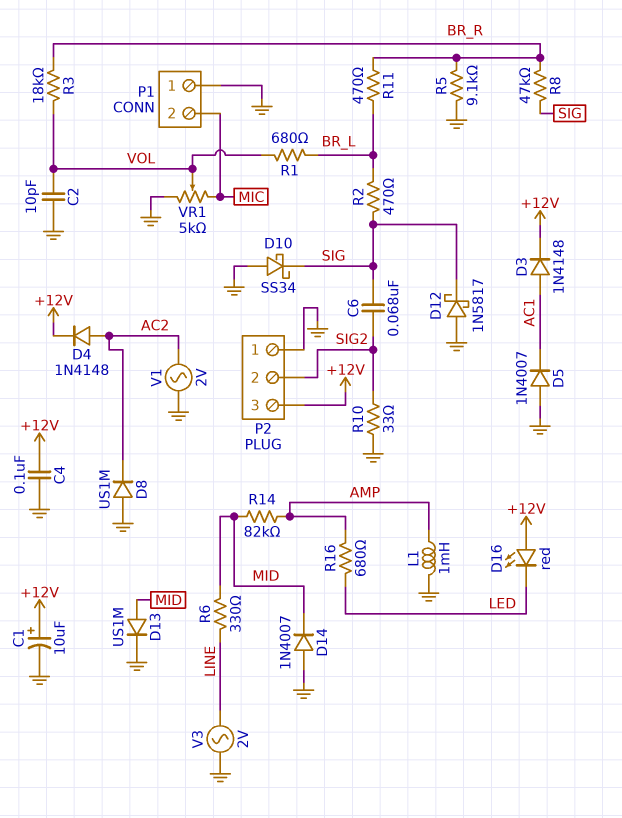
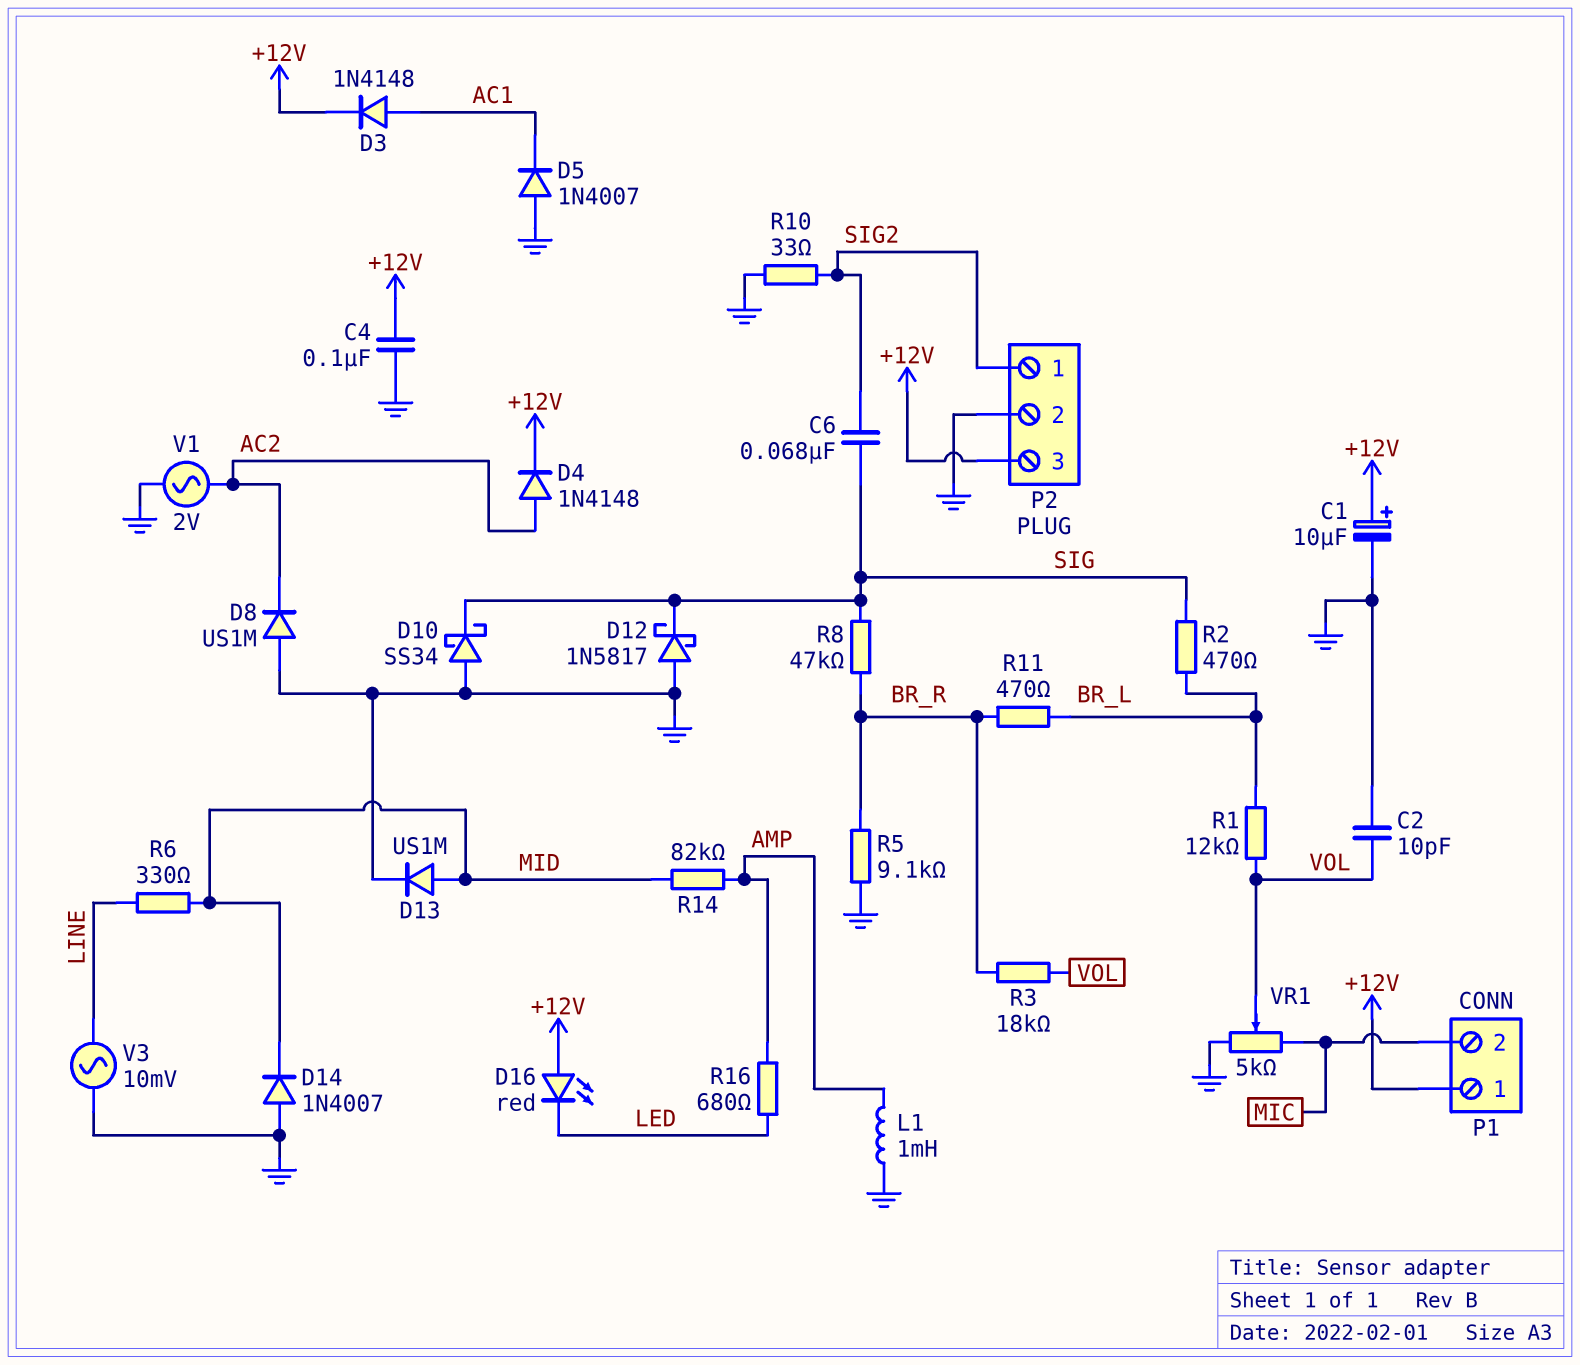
P1 pin 1: GND -> +12V
P2 pin 1: GND -> SIG2
P2 pin 2: SIG2 -> GND
R1: 680 (BR_L, VOL) -> 12k (BR_L, VOL)
V3: AC 2V (GND, LINE) -> AC 10mV (GND, LINE)

